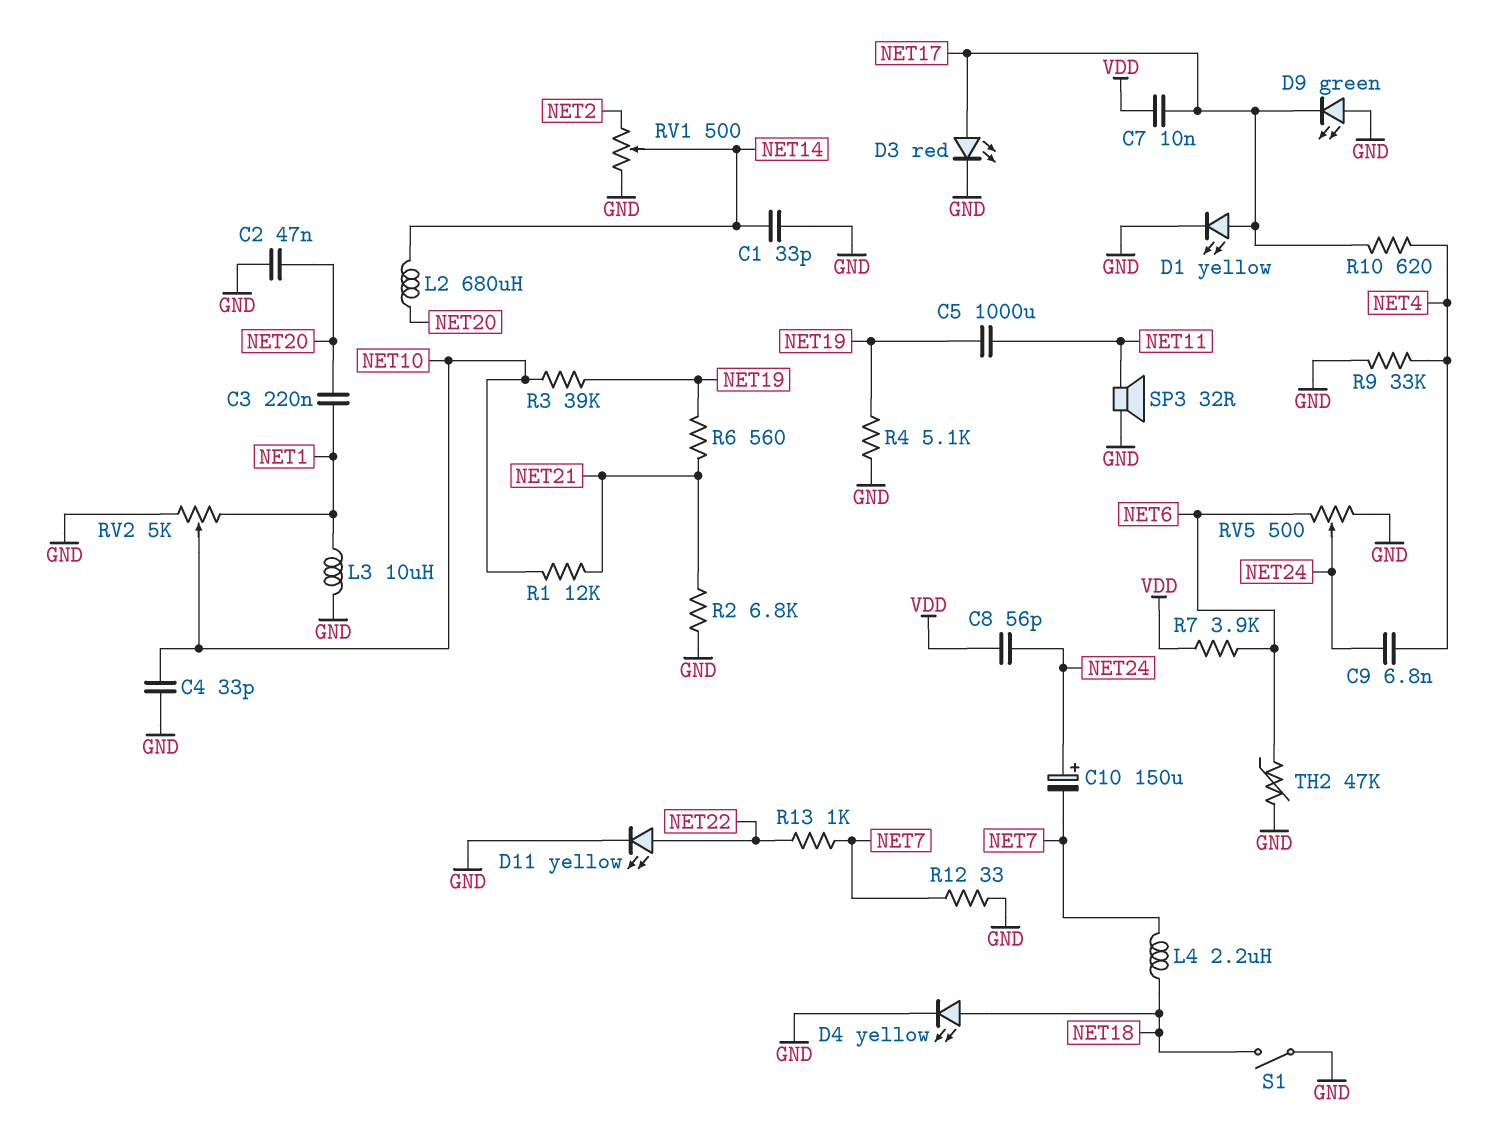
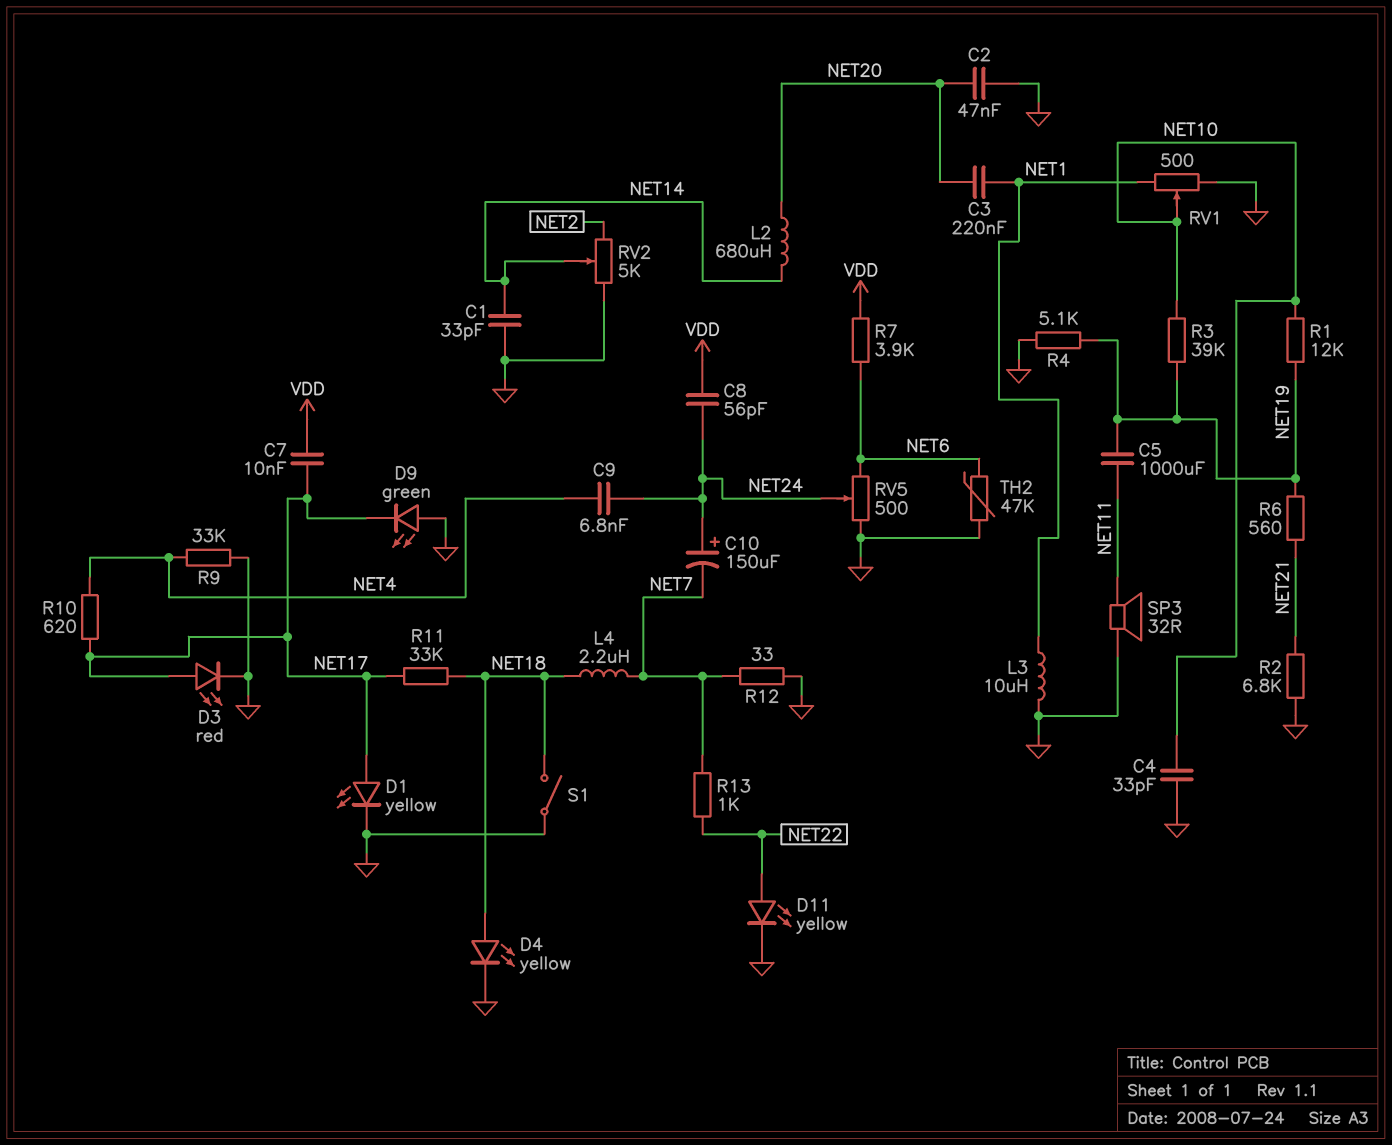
R1: 12k (NET10, NET21) -> 12k (NET10, NET19)
R11: none -> 33k (NET17, NET18)
RV1: 500 (GND, NET2, wiper NET14) -> 500 (GND, NET1, wiper NET10)
RV2: 5k (GND, NET1, wiper NET10) -> 5k (GND, NET2, wiper NET14)

